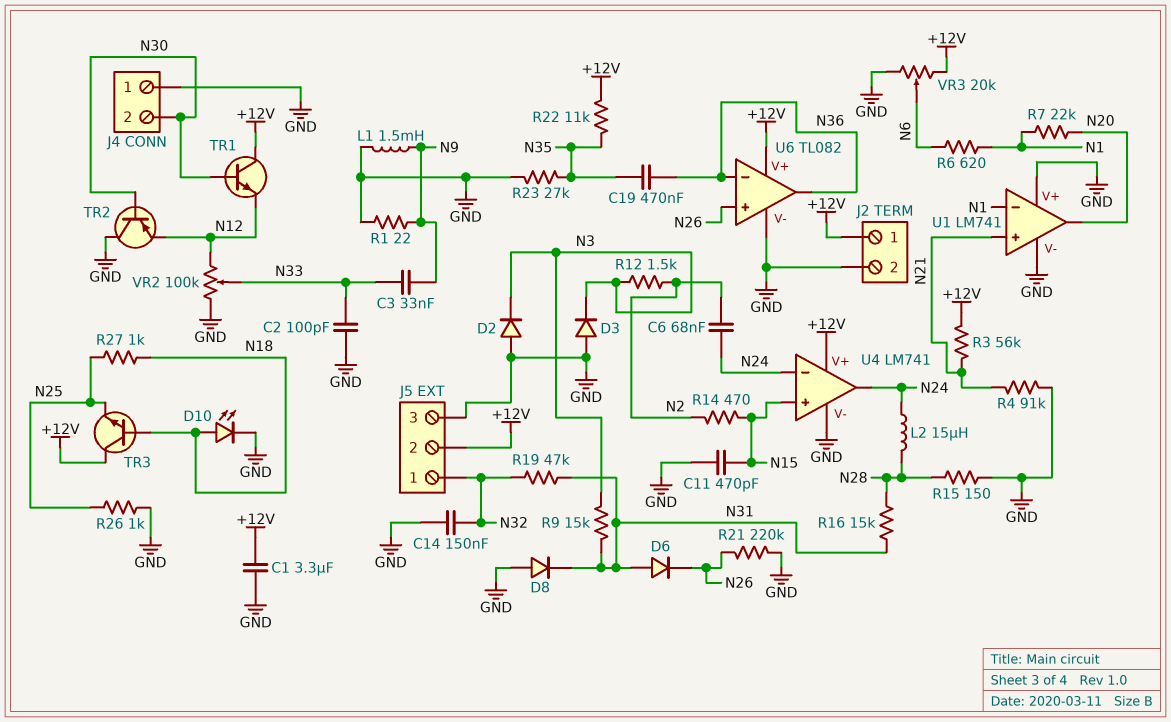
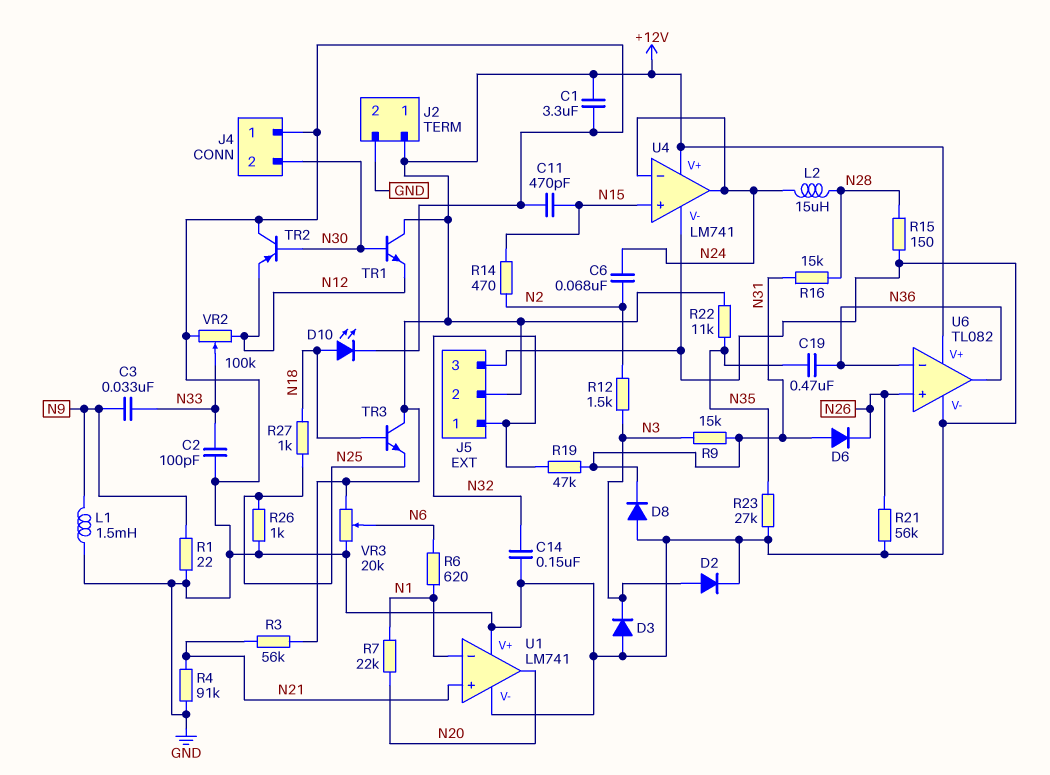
D2: diode (A GND, K N3) -> diode (A N3, K GND)
R21: 220k (GND, N26) -> 56k (GND, N26)

